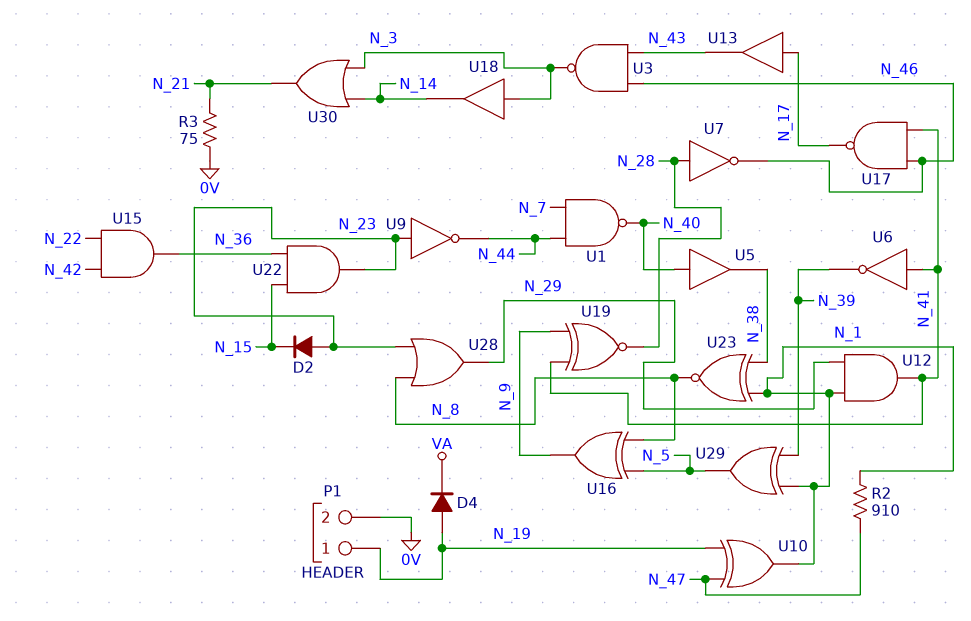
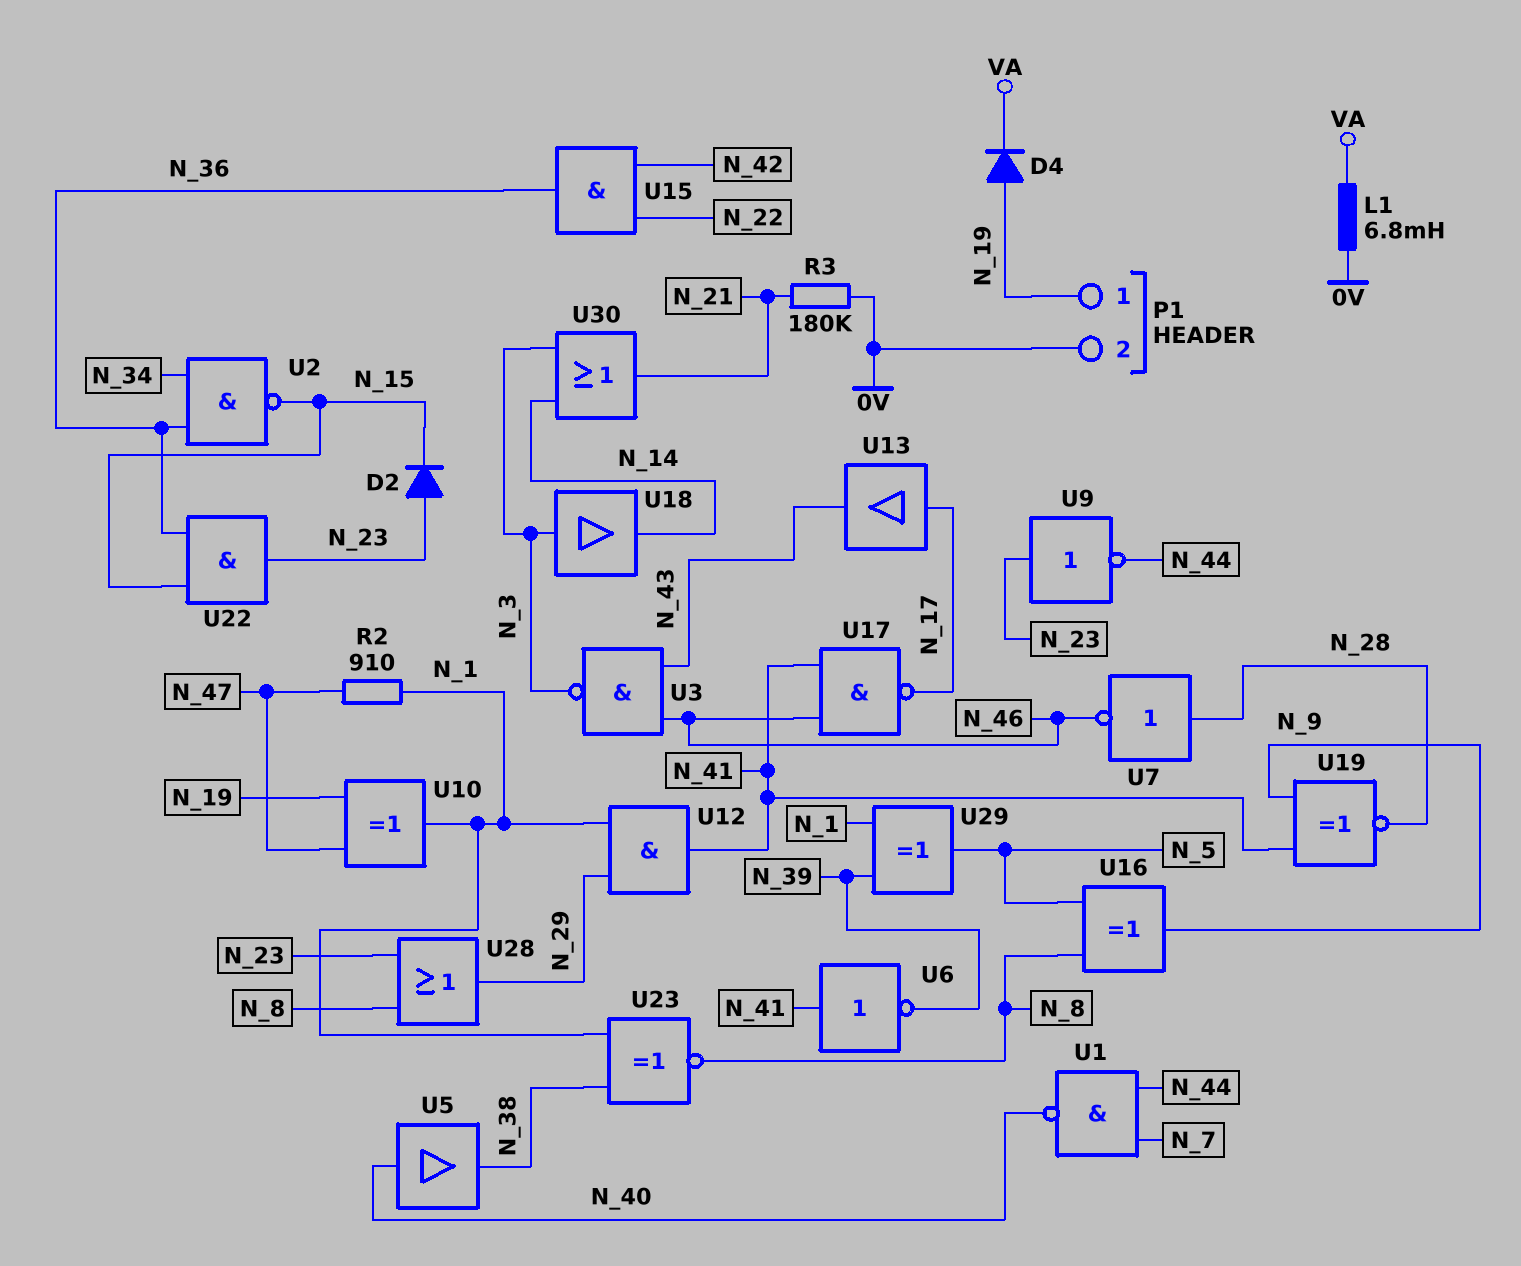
L1: none -> 6.8mH (0V, VA)
R3: 75 (0V, N_21) -> 180k (0V, N_21)
U2: none -> NAND (in N_34, in N_36, out N_15)

